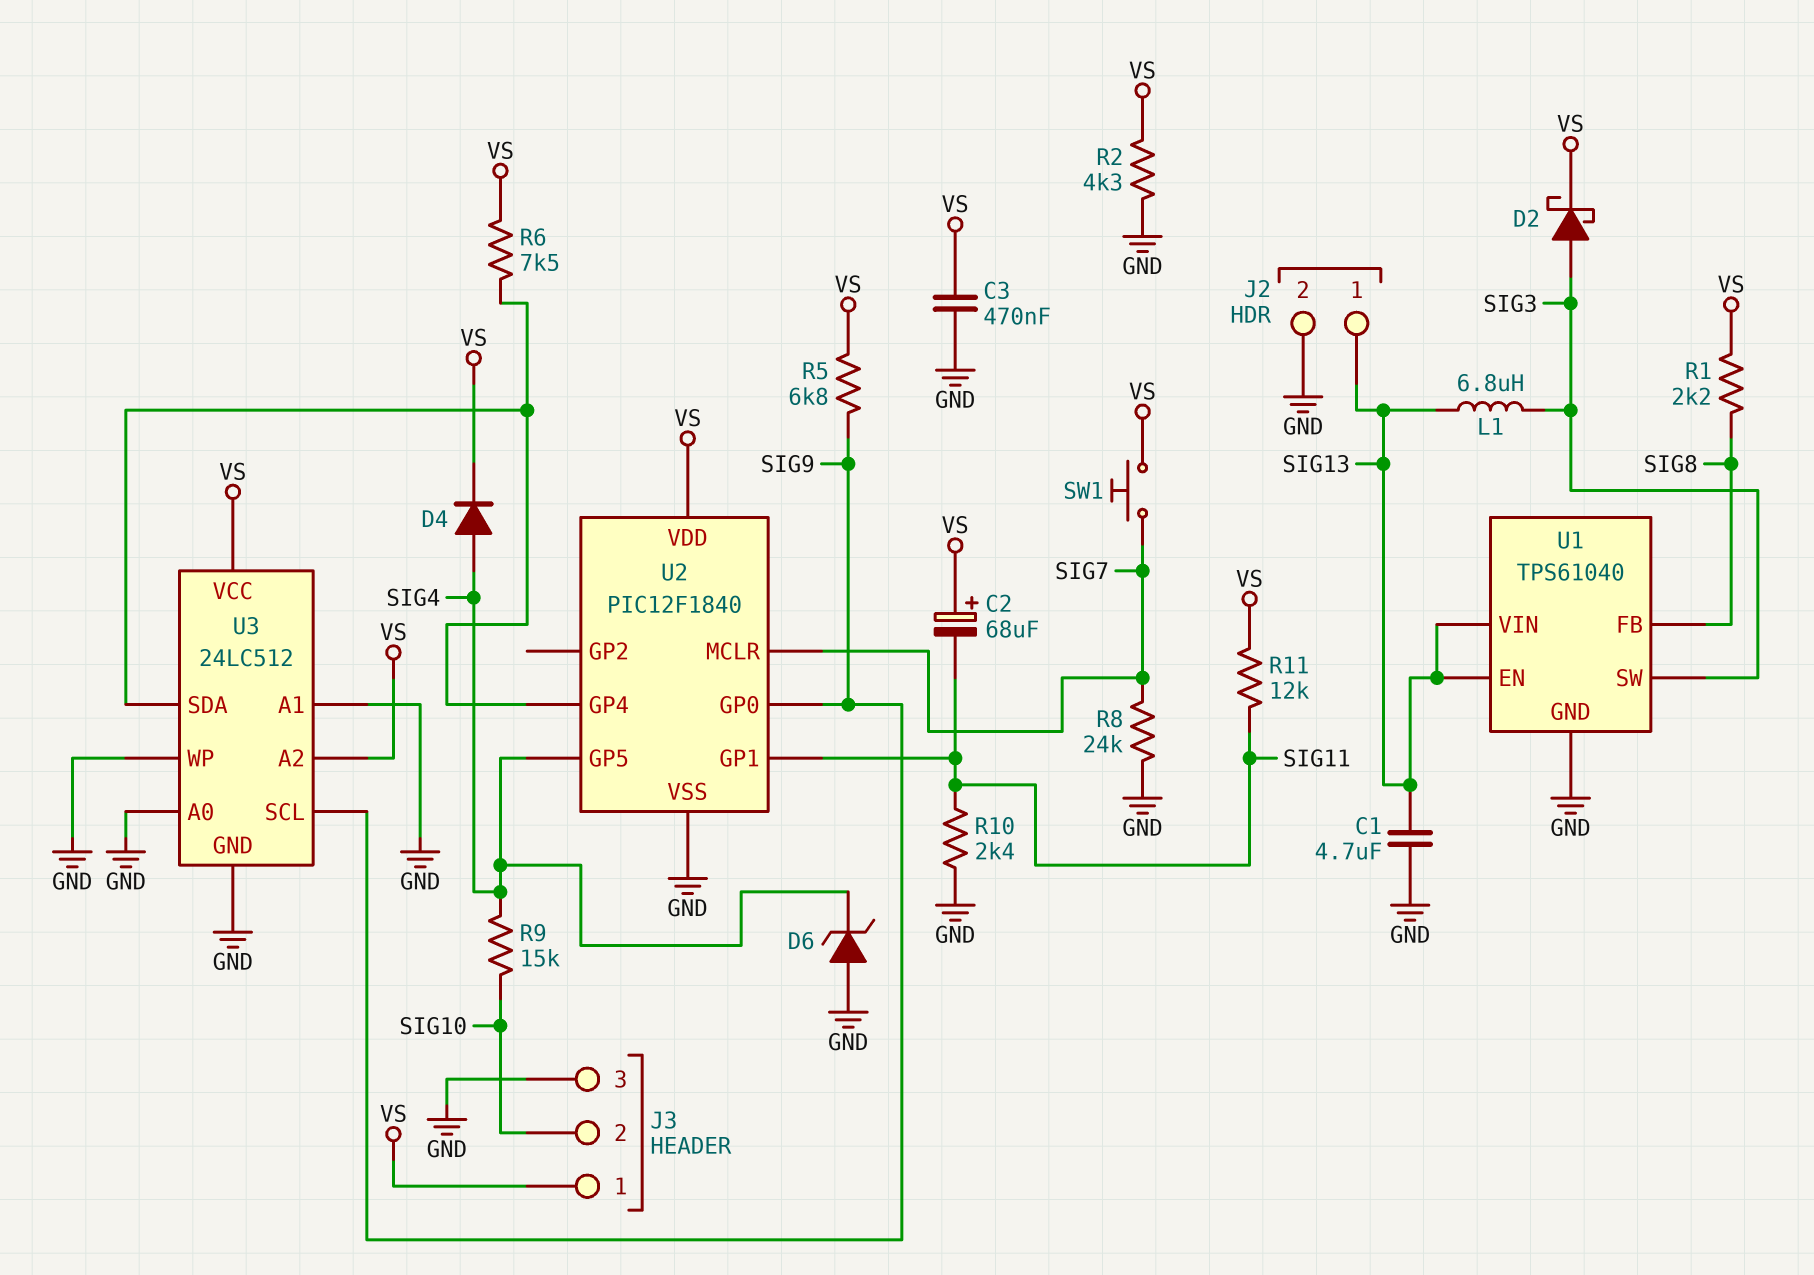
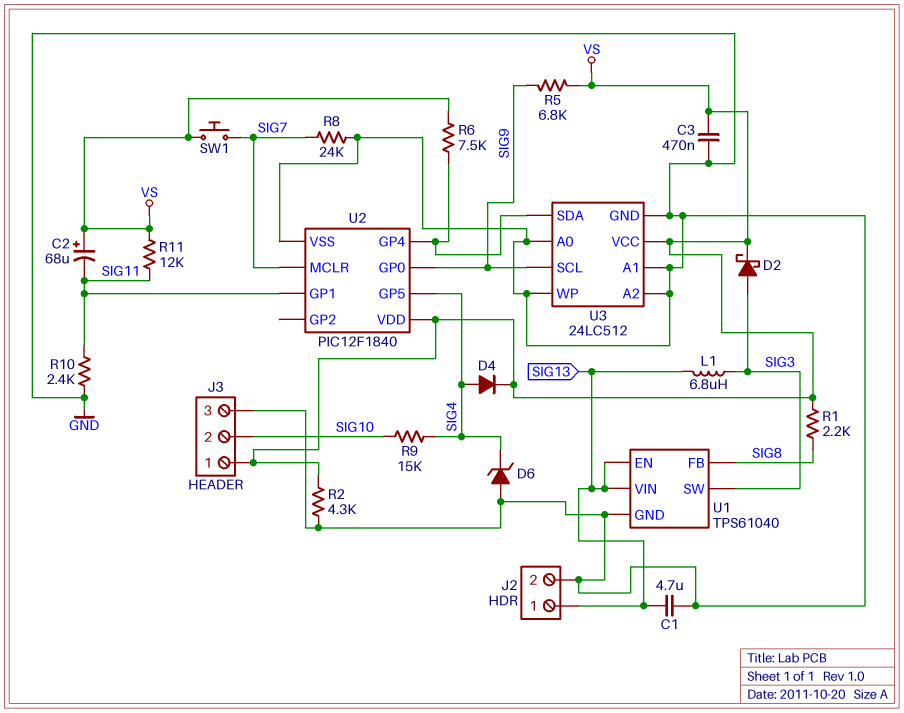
U3 pin A2: VS -> GND

